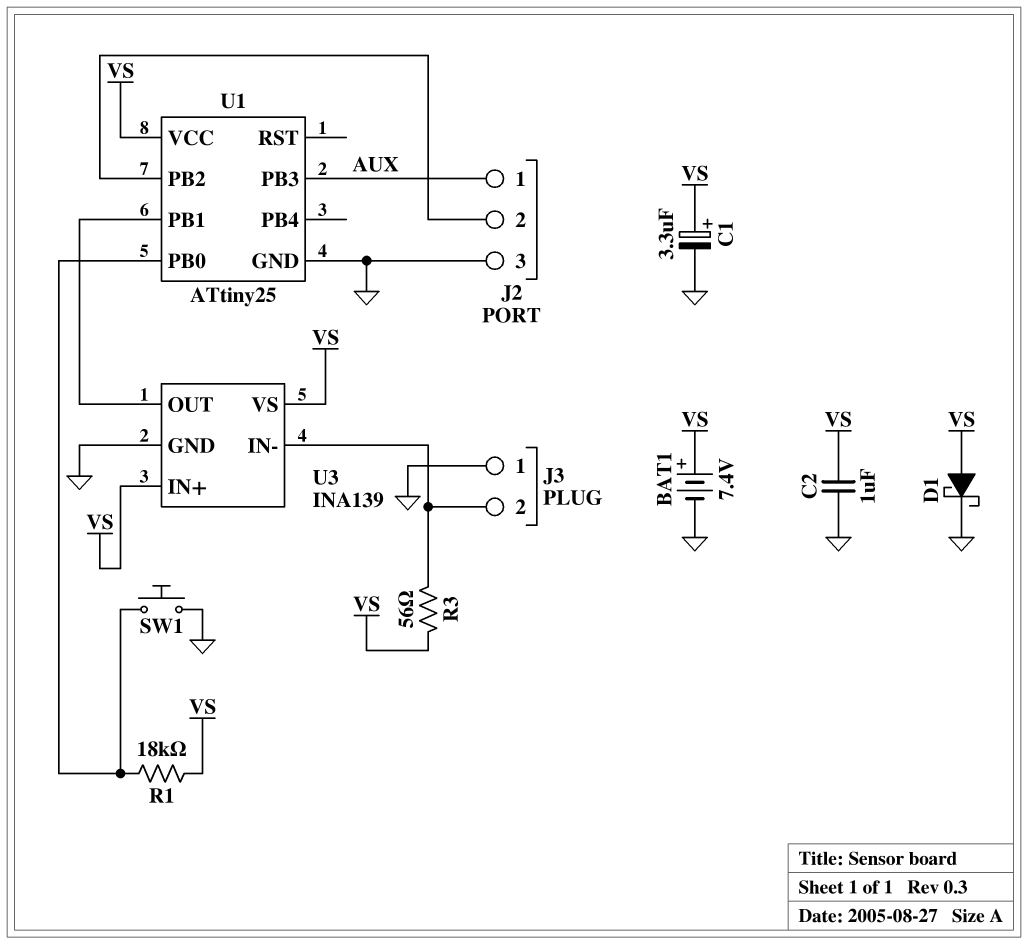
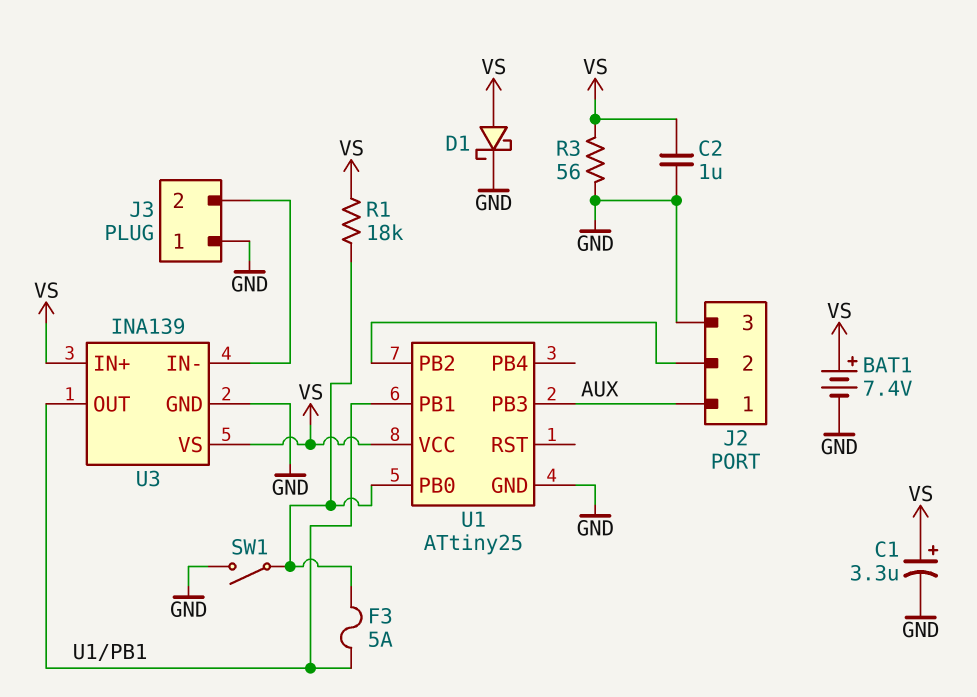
F3: none -> 5A (U1/PB0, U1/PB1)
R3: 56 (J3/2, VS) -> 56 (GND, VS)
SW1: button (GND, U1/PB0) -> switch (GND, U1/PB0)

